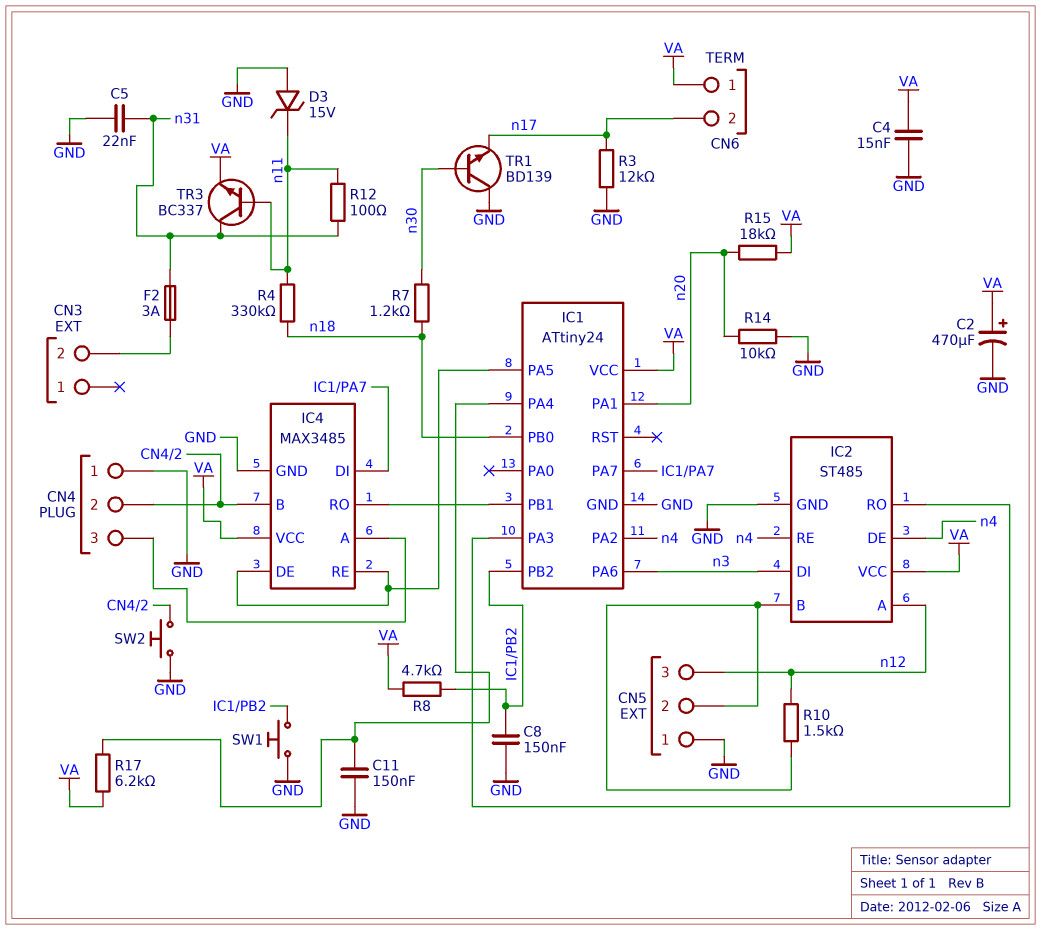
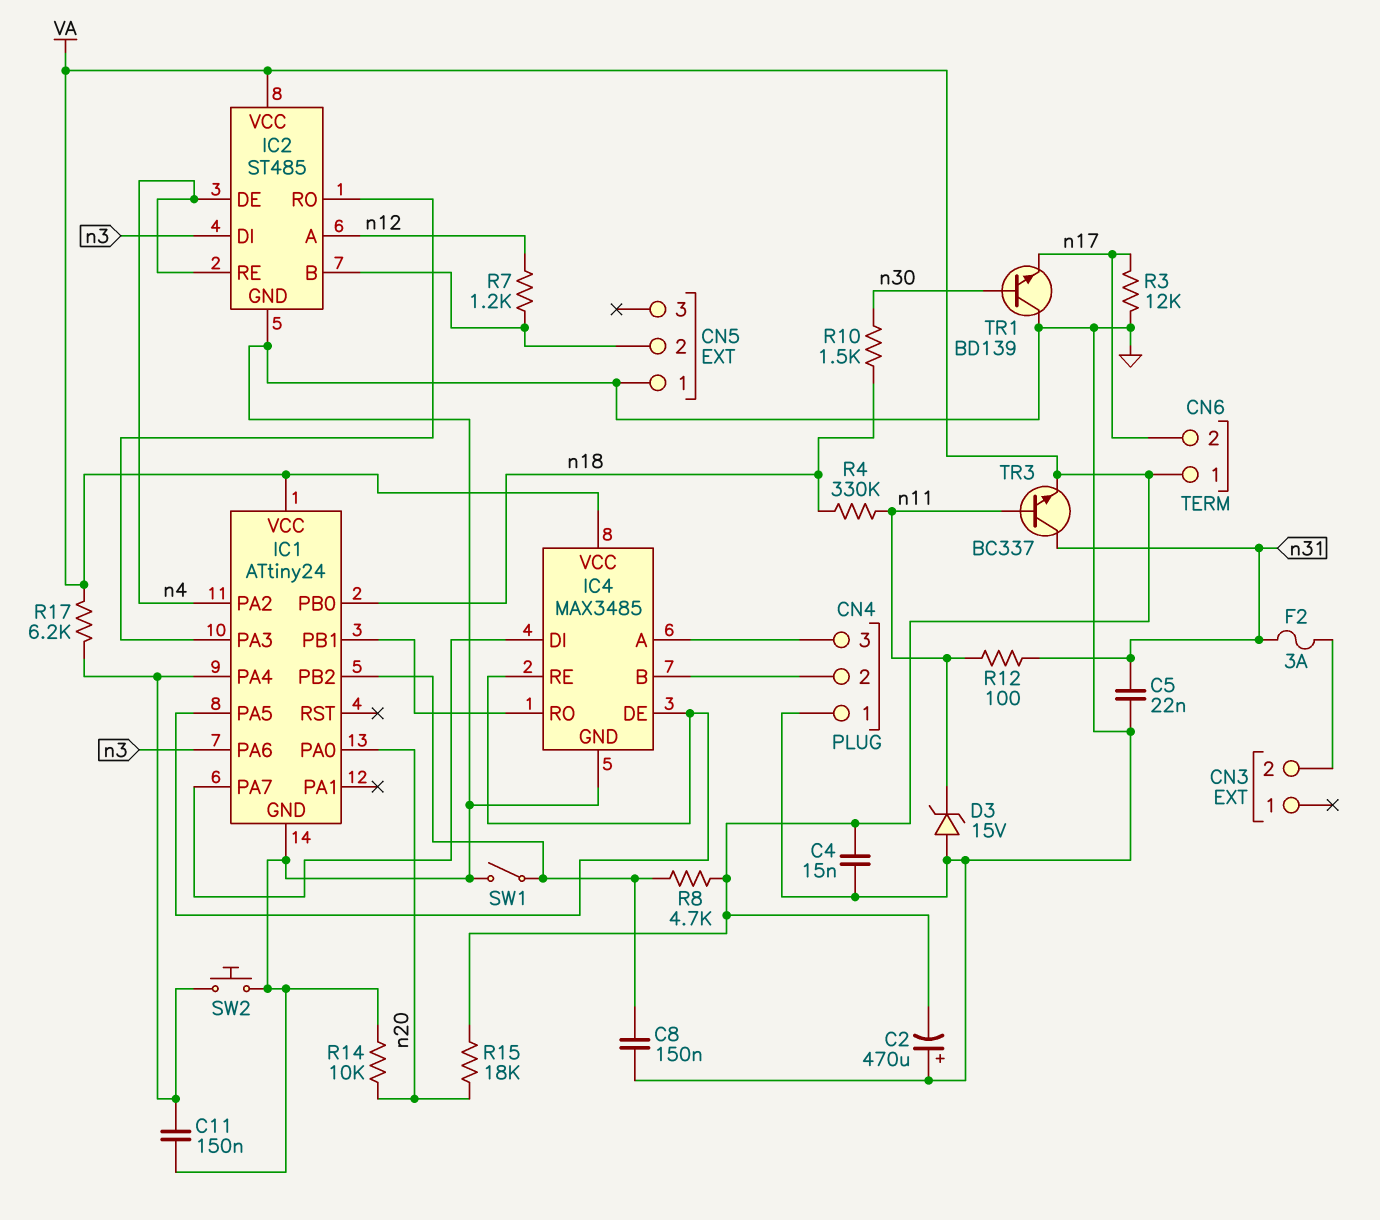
C2: 470uF (plus VA, minus GND) -> 470uF (plus GND, minus VA)
CN5 pin 3: n12 -> none
IC1 pin PA0: none -> n20
IC1 pin PA1: n20 -> none
R7: 1.2k (n18, n30) -> 1.2k (CN5/2, n12)
R10: 1.5k (CN5/2, n12) -> 1.5k (n18, n30)
SW1: button (GND, IC1/PB2) -> switch (GND, IC1/PB2)
SW2: button (CN4/2, GND) -> button (GND, IC1/PA4)

